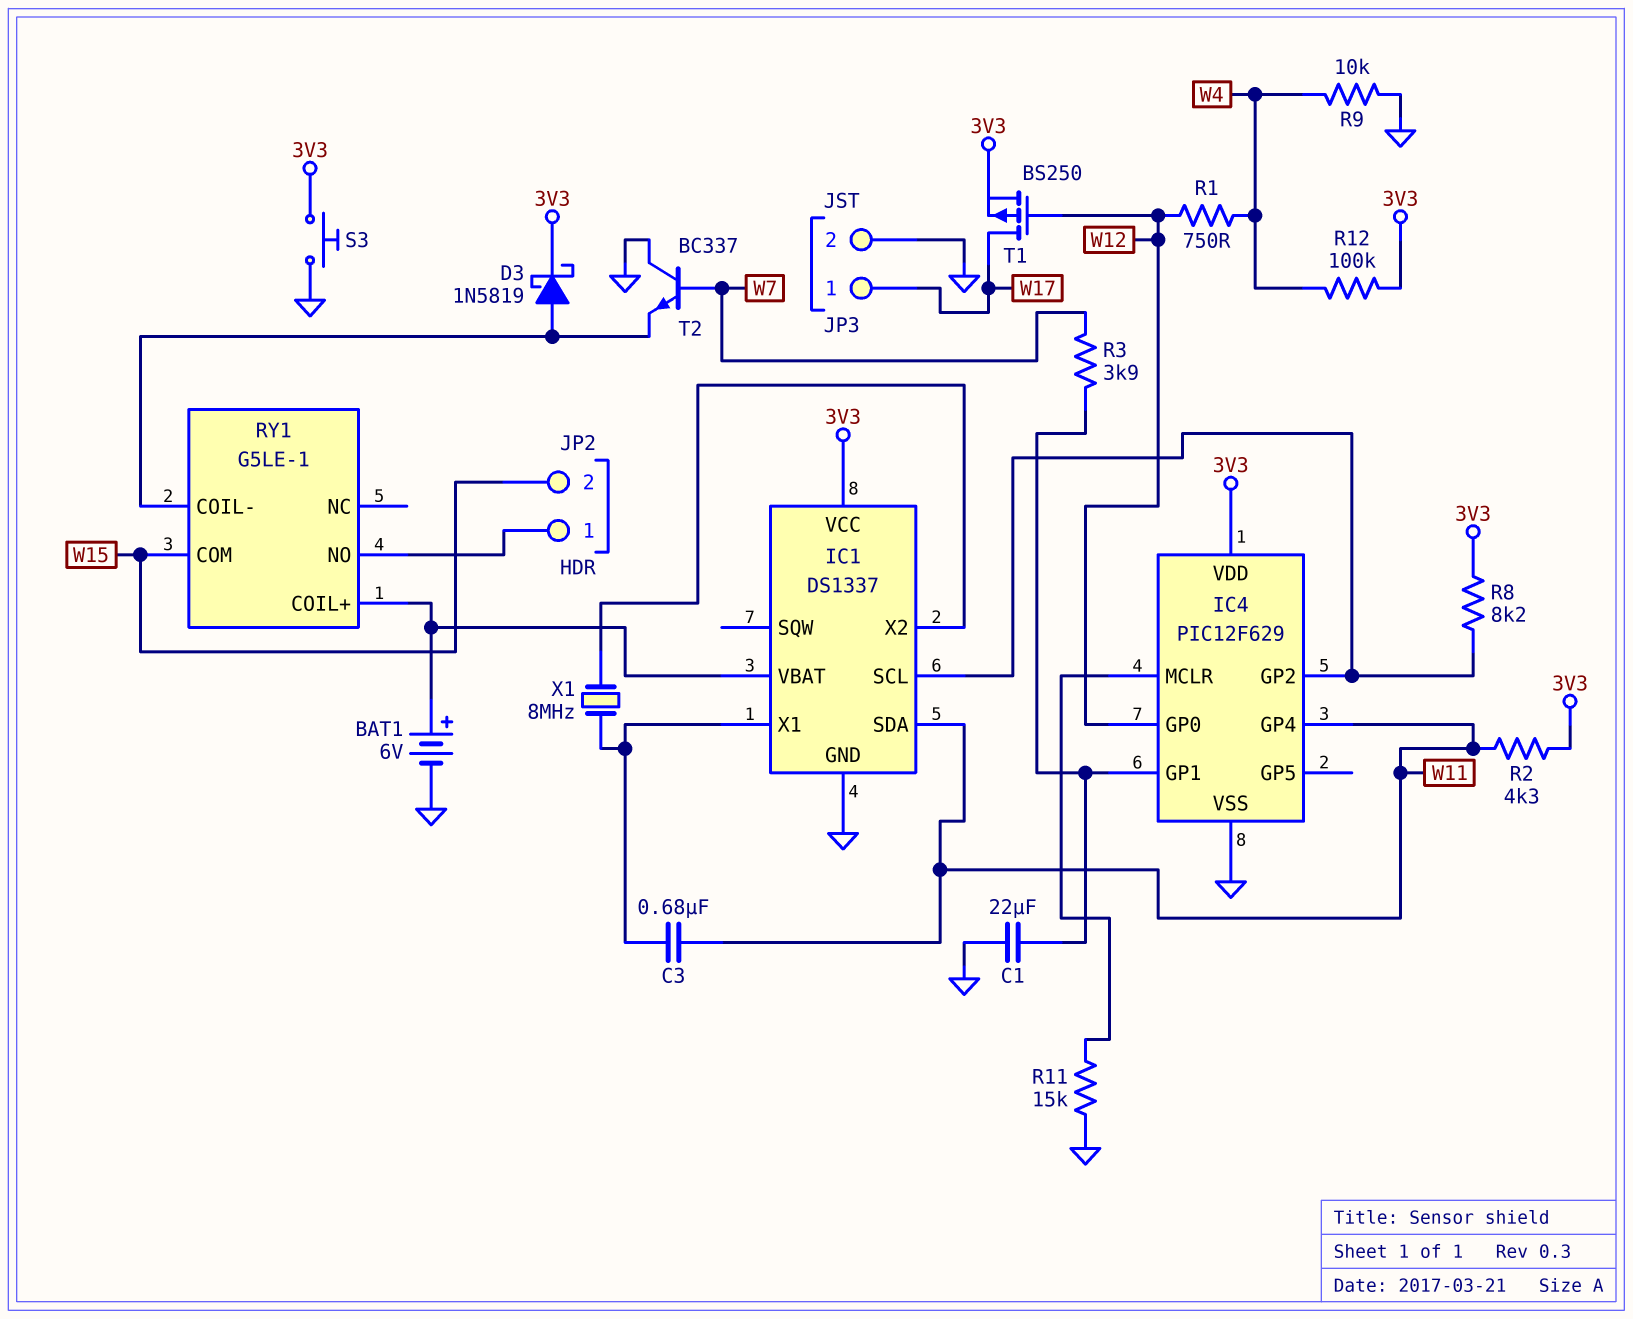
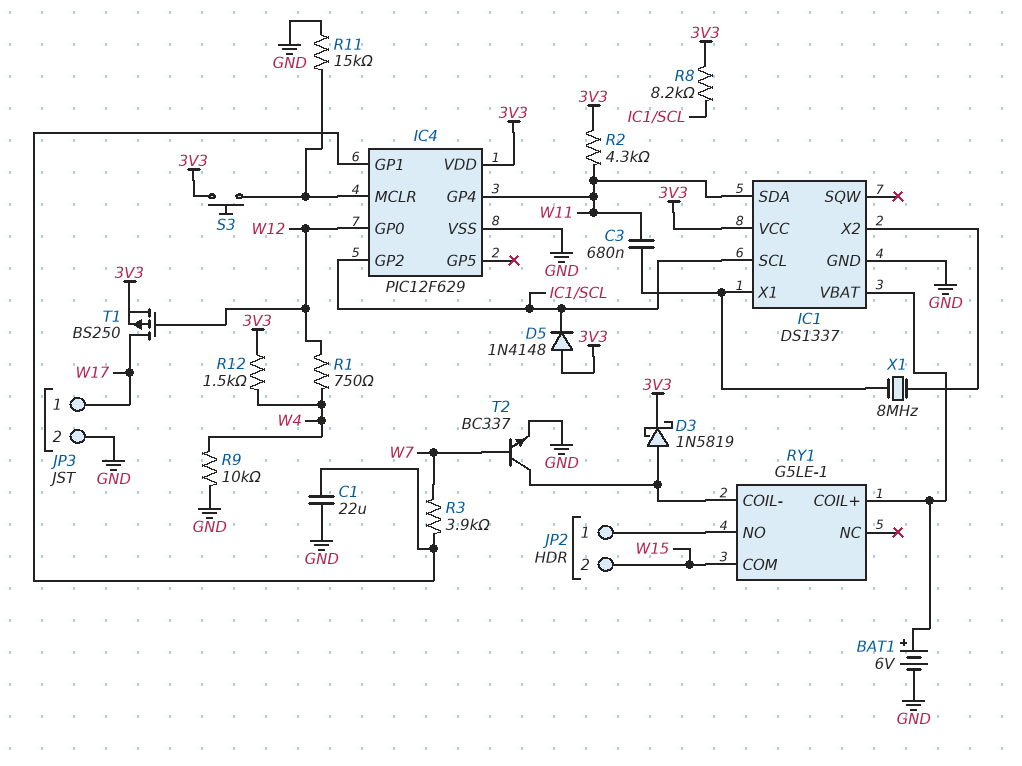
D5: none -> diode 1N4148 (A 3V3, K IC1/SCL)
R12: 100k (3V3, W4) -> 1.5k (3V3, W4)
S3: button (3V3, GND) -> button (3V3, IC4/MCLR)
T2: NPN BC337 (B W7, C GND, E RY1/COIL-) -> NPN BC337 (B W7, C RY1/COIL-, E GND)

